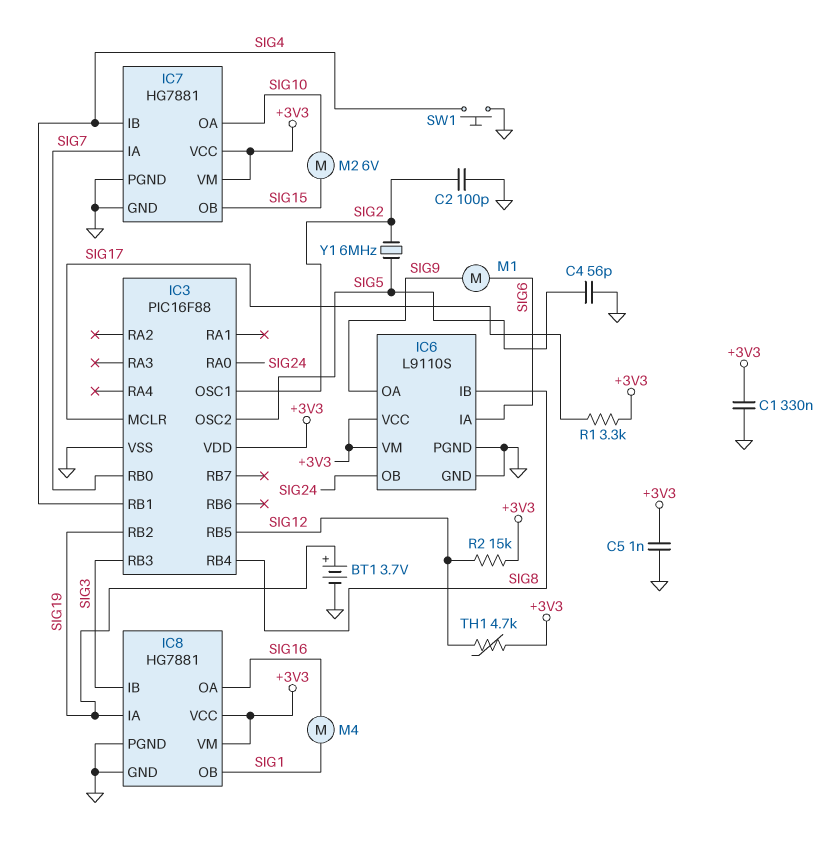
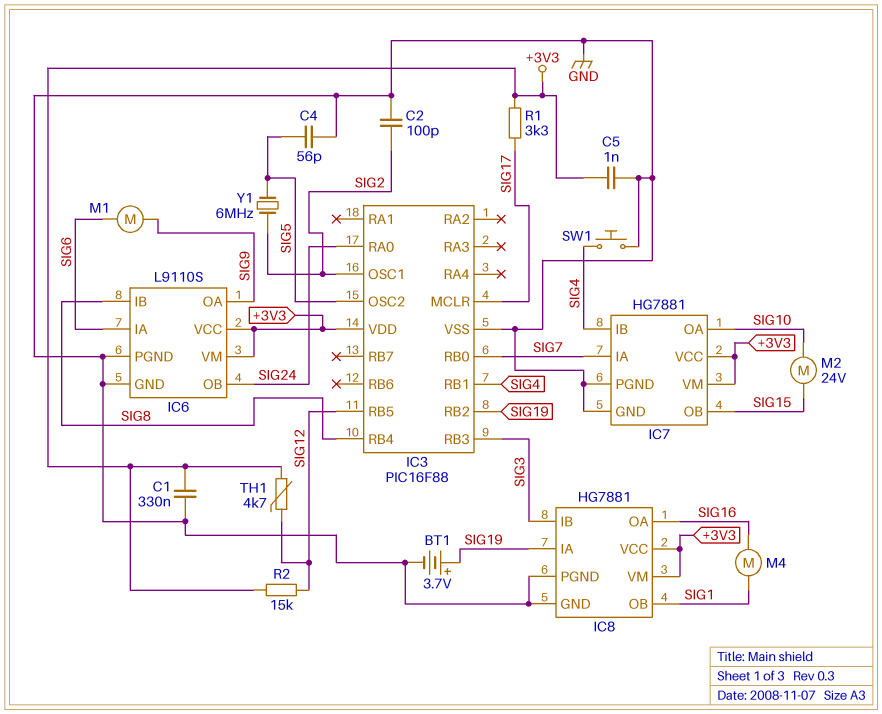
M2: motor 6V (SIG10, SIG15) -> motor 24V (SIG10, SIG15)

